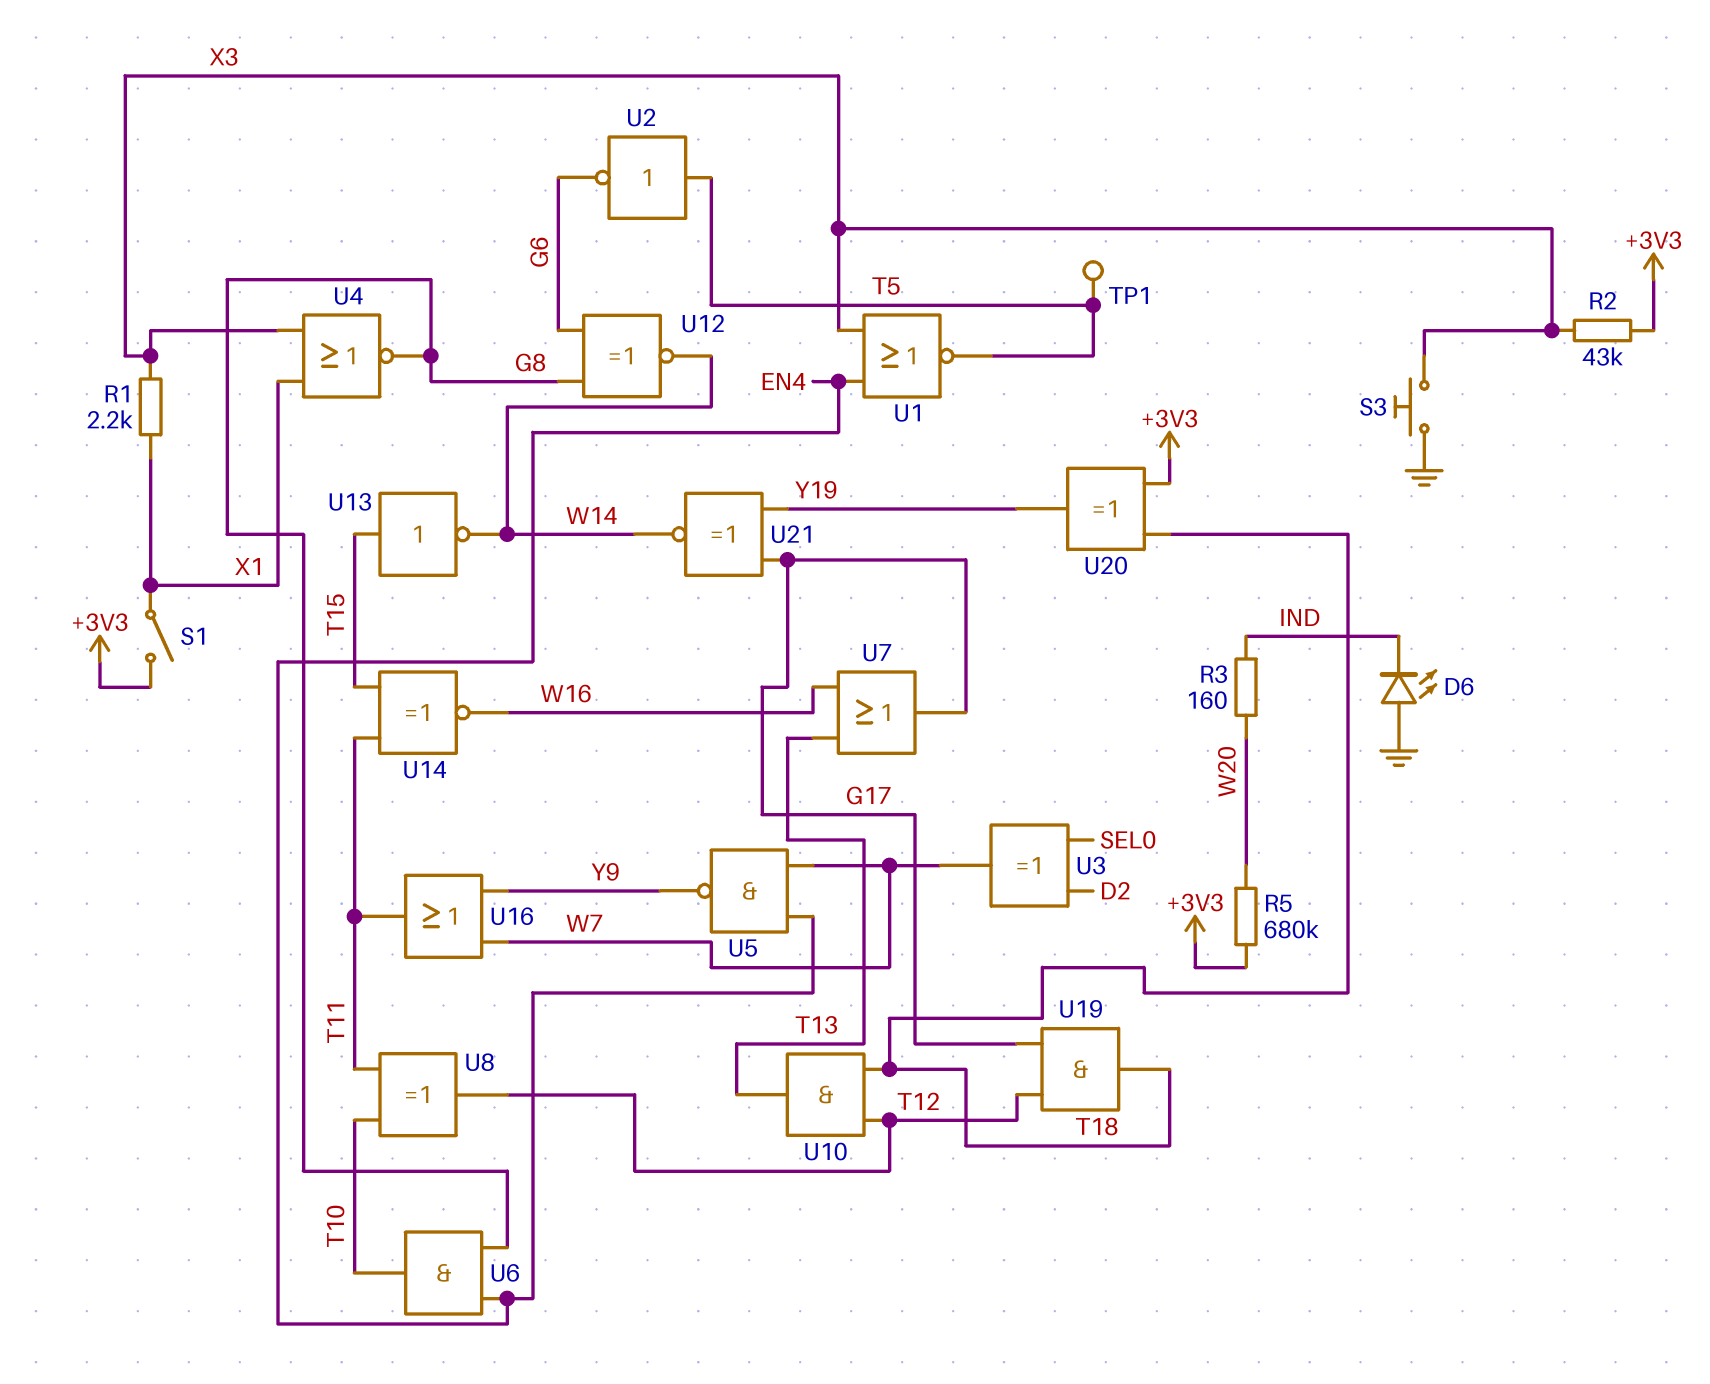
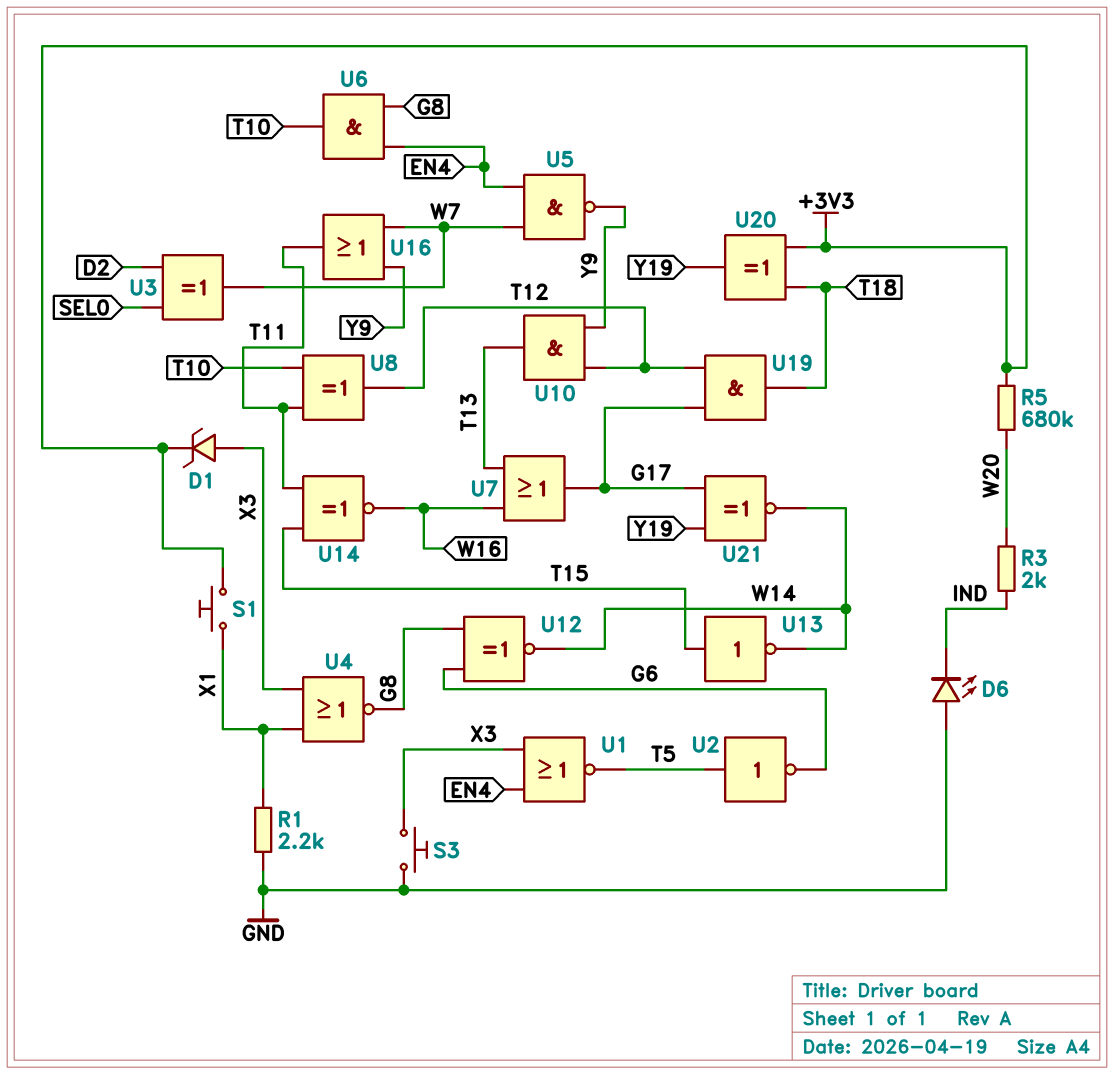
D1: none -> zener (A X3, K +3V3)
R1: 2.2k (X1, X3) -> 2.2k (GND, X1)
R2: 43k (+3V3, X3) -> none
R3: 160 (IND, W20) -> 2k (IND, W20)
S1: switch (+3V3, X1) -> button (+3V3, X1)
TP1: test point (T5) -> none
U10: AND (in T12, in T18, out T13) -> AND (in T12, in Y9, out T13)

